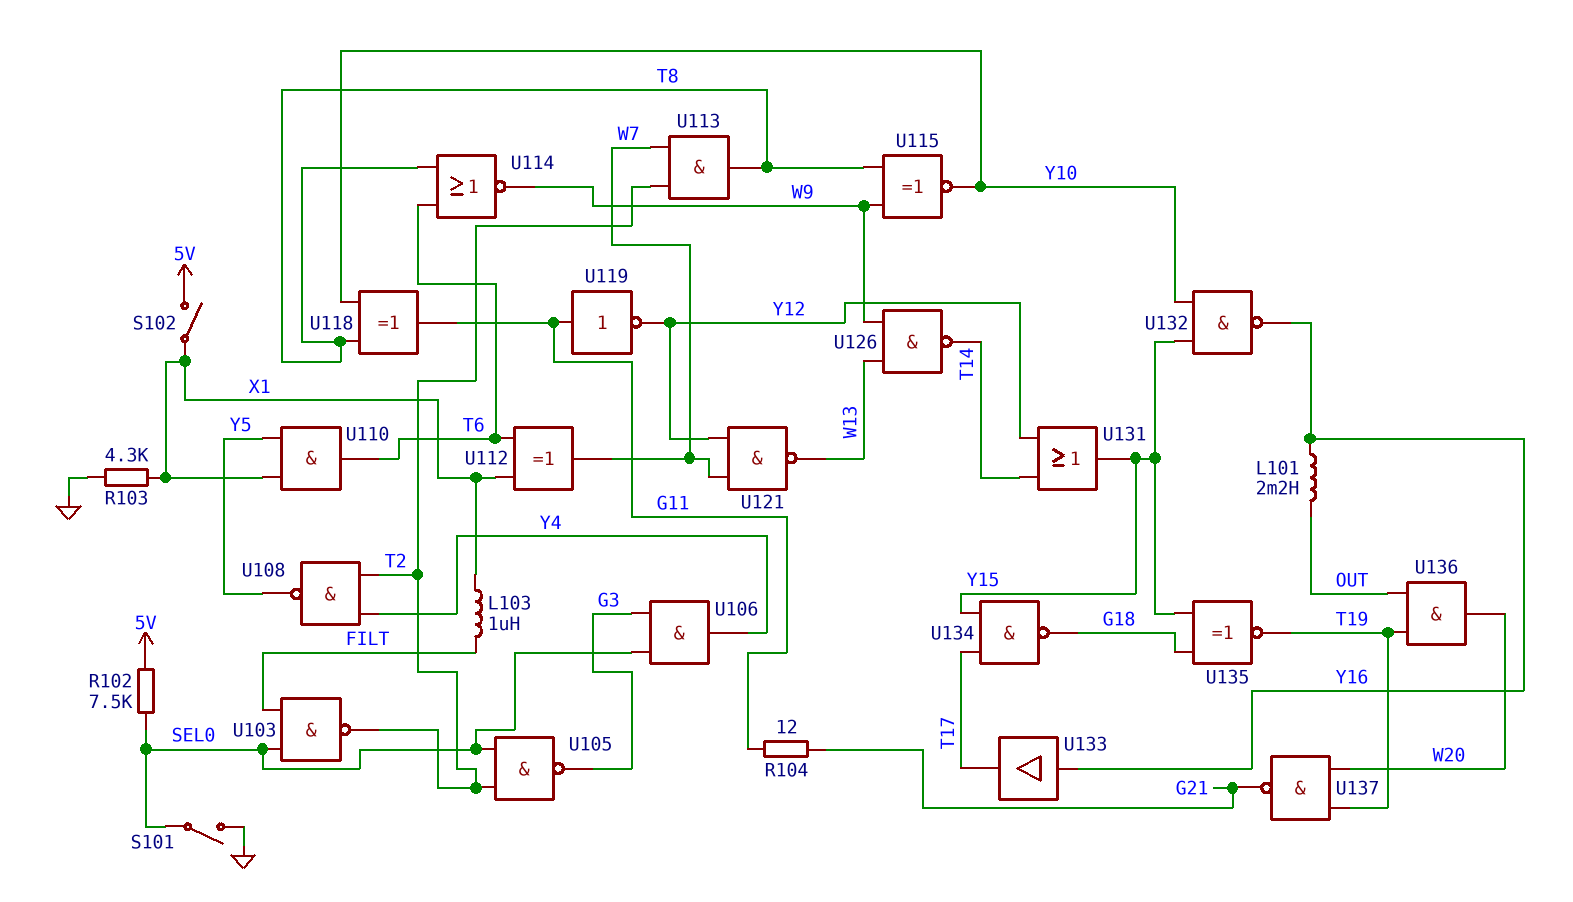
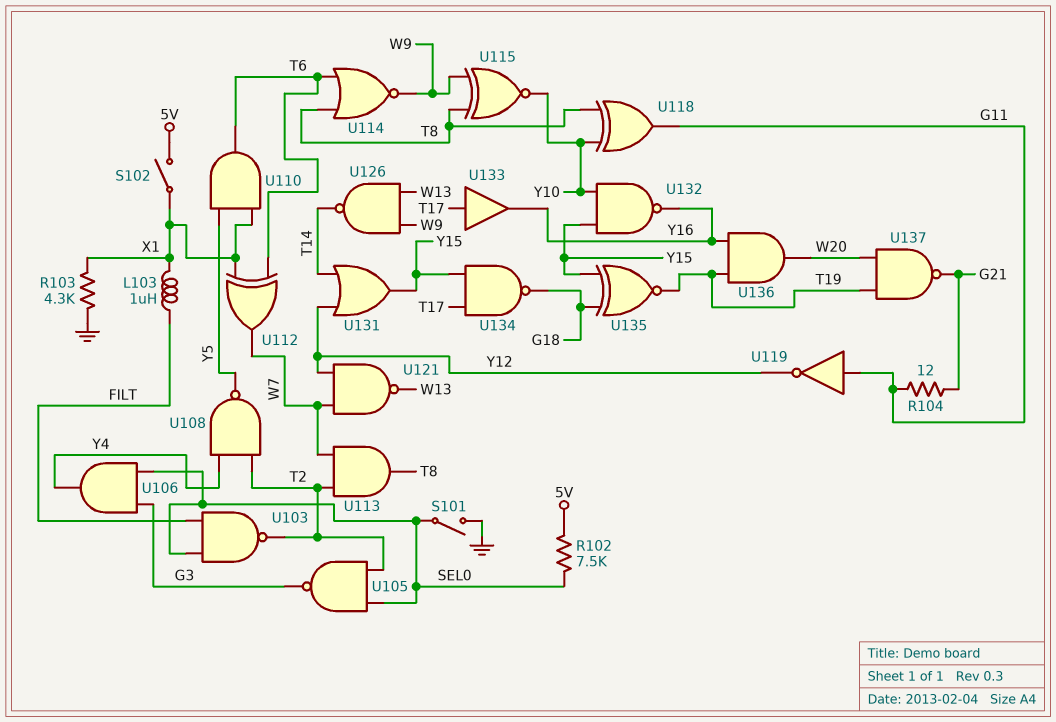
L101: 2.2mH (OUT, Y16) -> none
U133: buffer (in Y16, out T17) -> buffer (in T17, out Y16)
U136: AND (in OUT, in T19, out W20) -> AND (in T19, in Y16, out W20)

